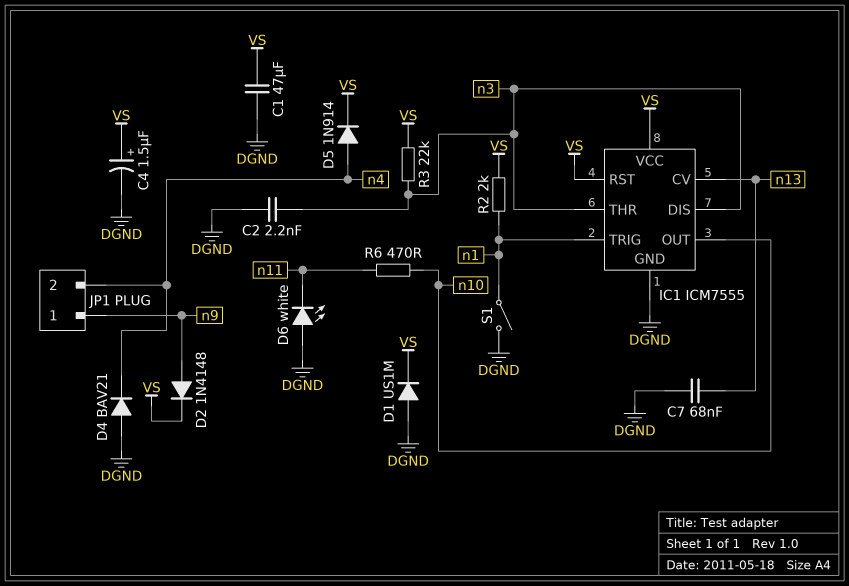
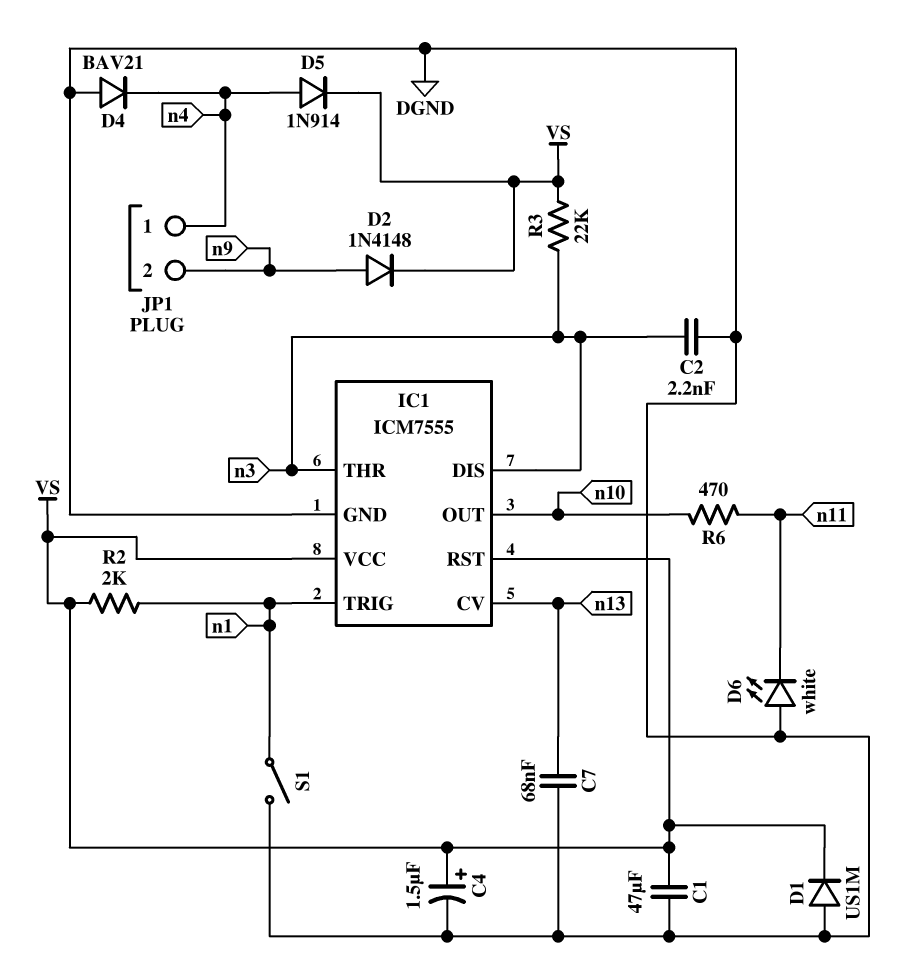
JP1 pin 1: n9 -> n4
JP1 pin 2: n4 -> n9

